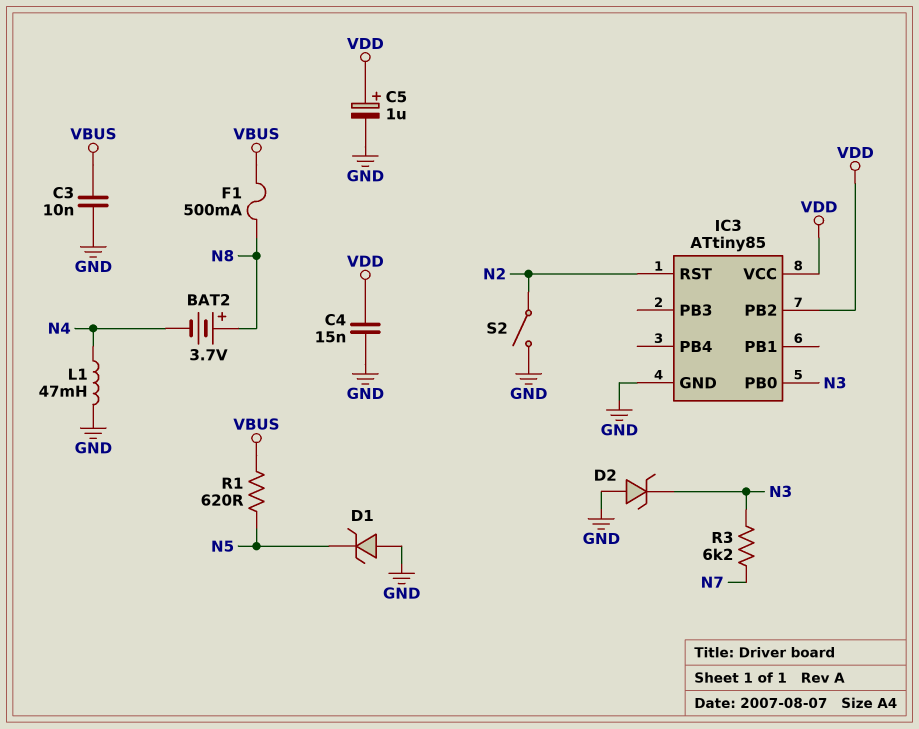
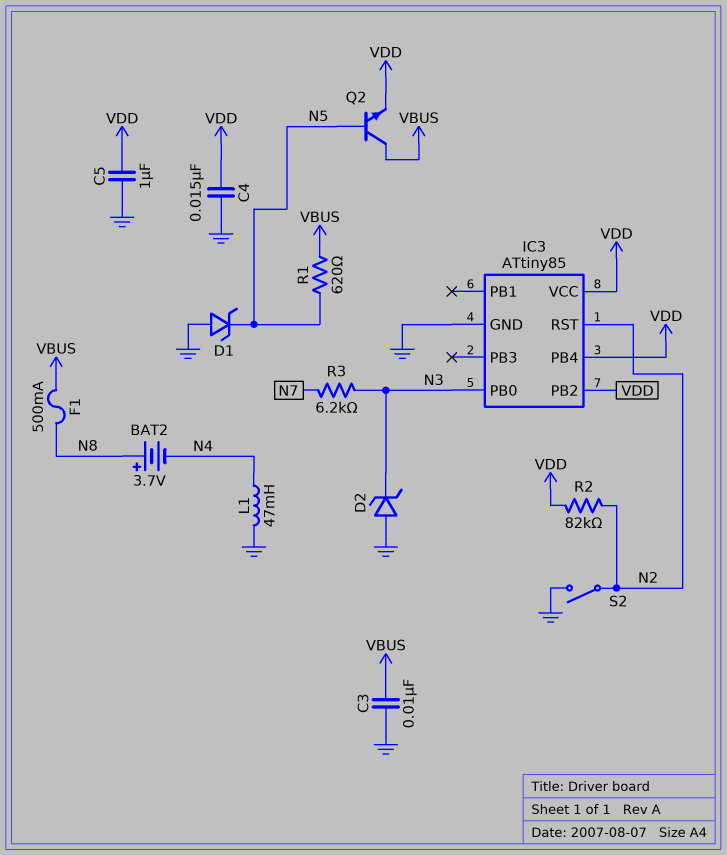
C5: 1uF (plus VDD, minus GND) -> 1uF (GND, VDD)
IC3 pin PB4: none -> VDD
Q2: none -> NPN (B N5, C VBUS, E VDD)
R2: none -> 82k (N2, VDD)

